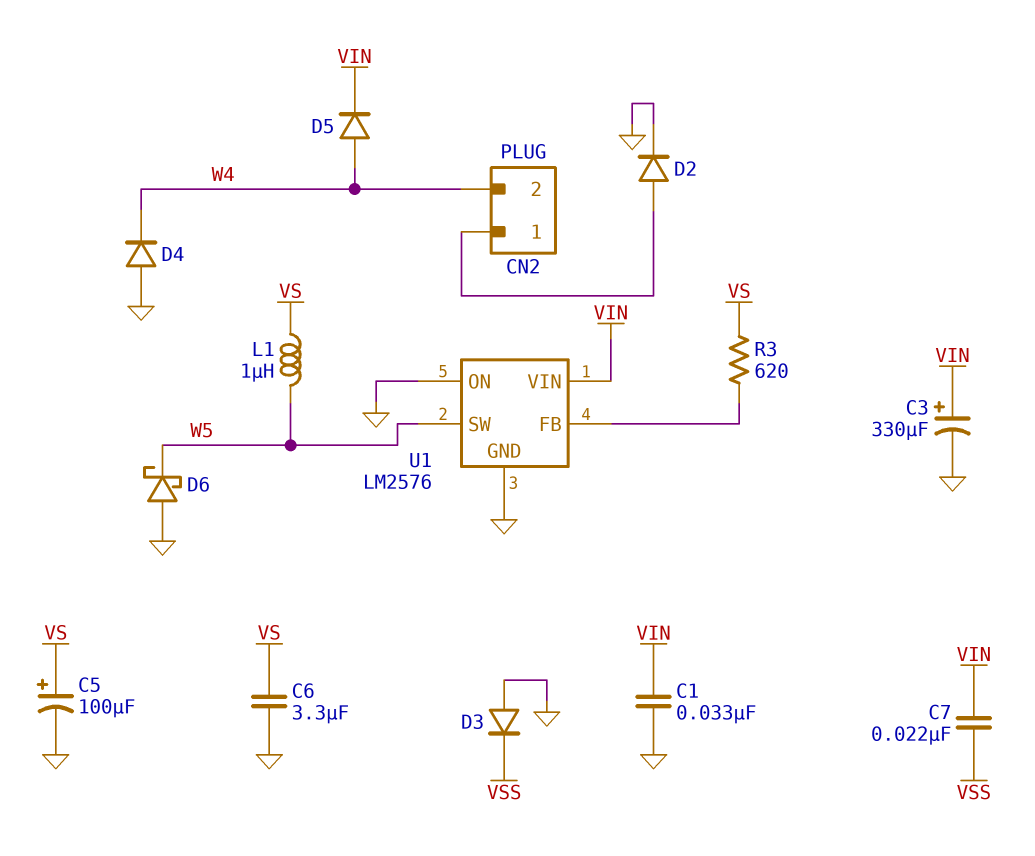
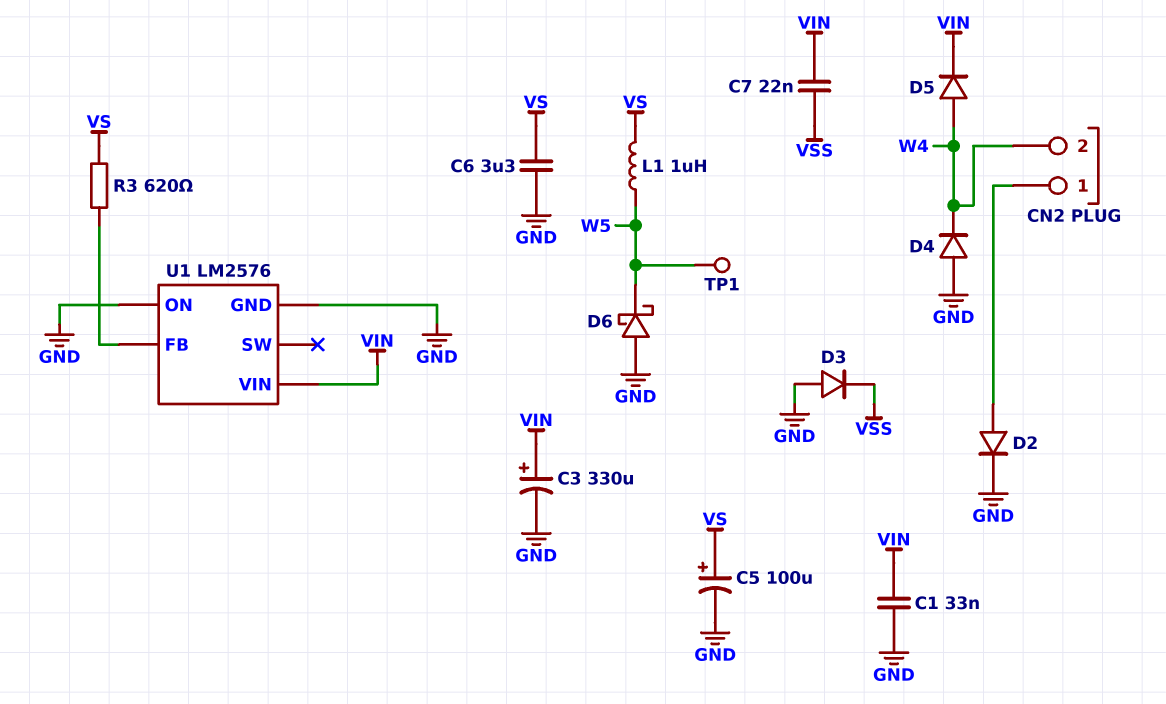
TP1: none -> test point (W5)
U1 pin SW: W5 -> none

